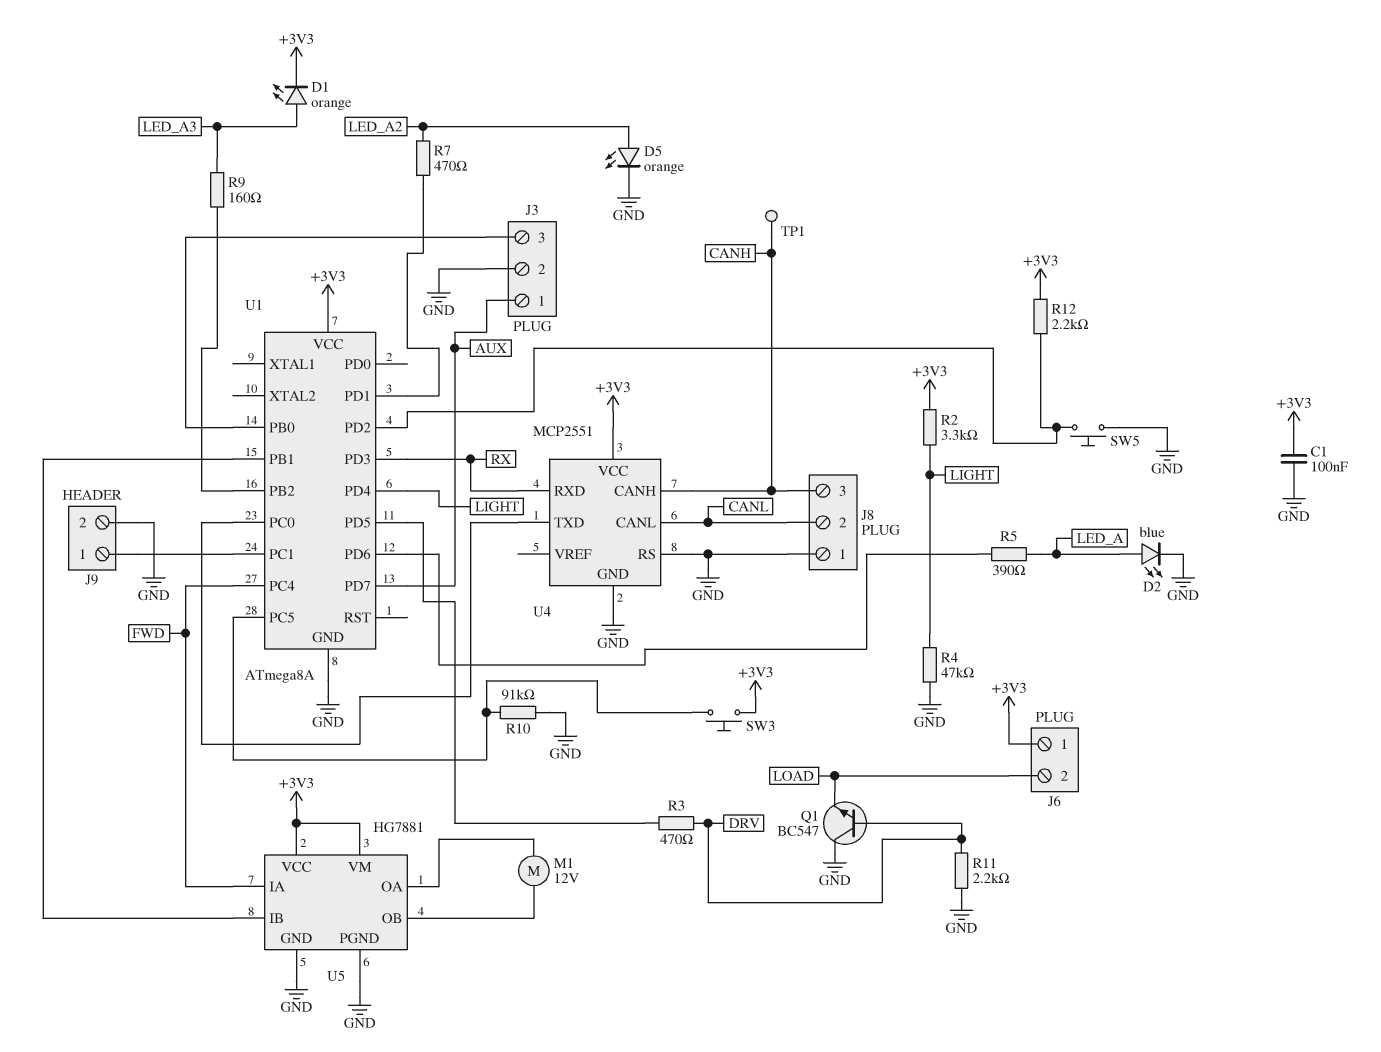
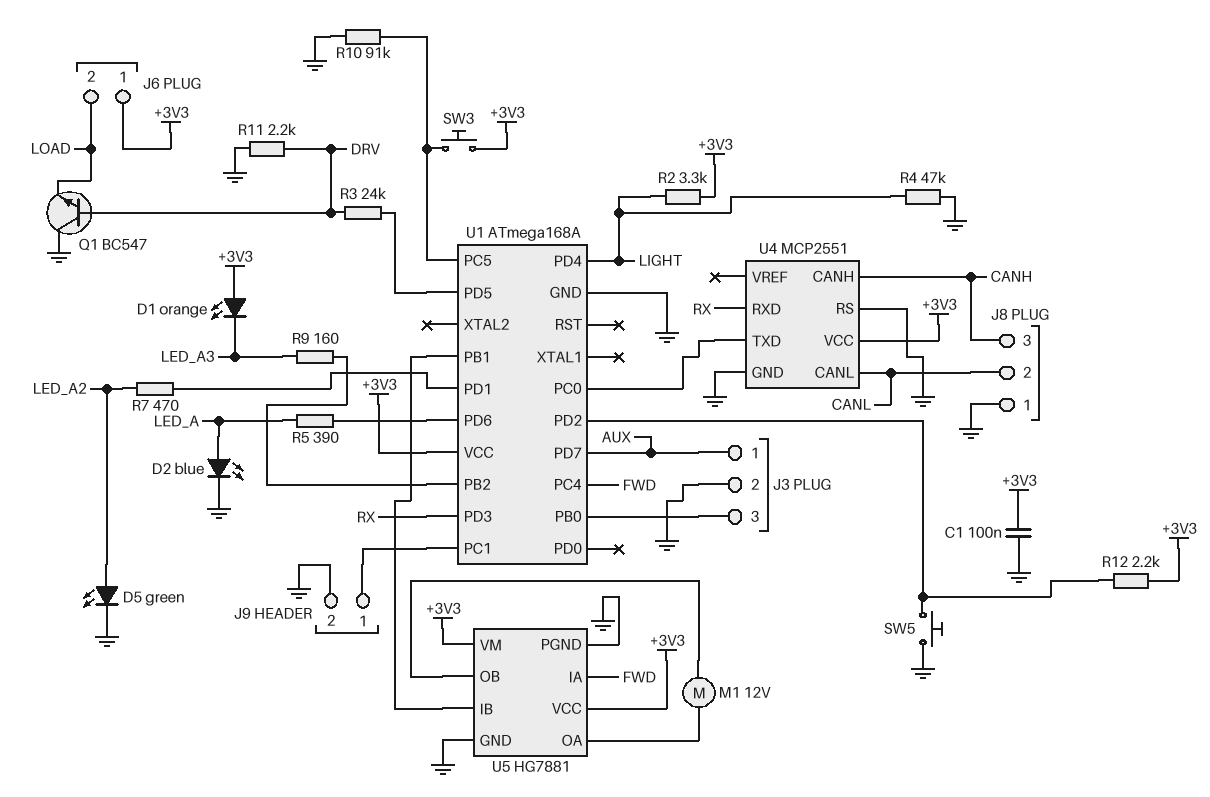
D1: LED orange (A LED_A3, K +3V3) -> LED orange (A +3V3, K LED_A3)
D5: LED orange (A LED_A2, K GND) -> LED green (A LED_A2, K GND)
R3: 470 (DRV, U1/PD5) -> 24k (DRV, U1/PD5)
TP1: test point (CANH) -> none
U1: ATmega8A -> ATmega168A

